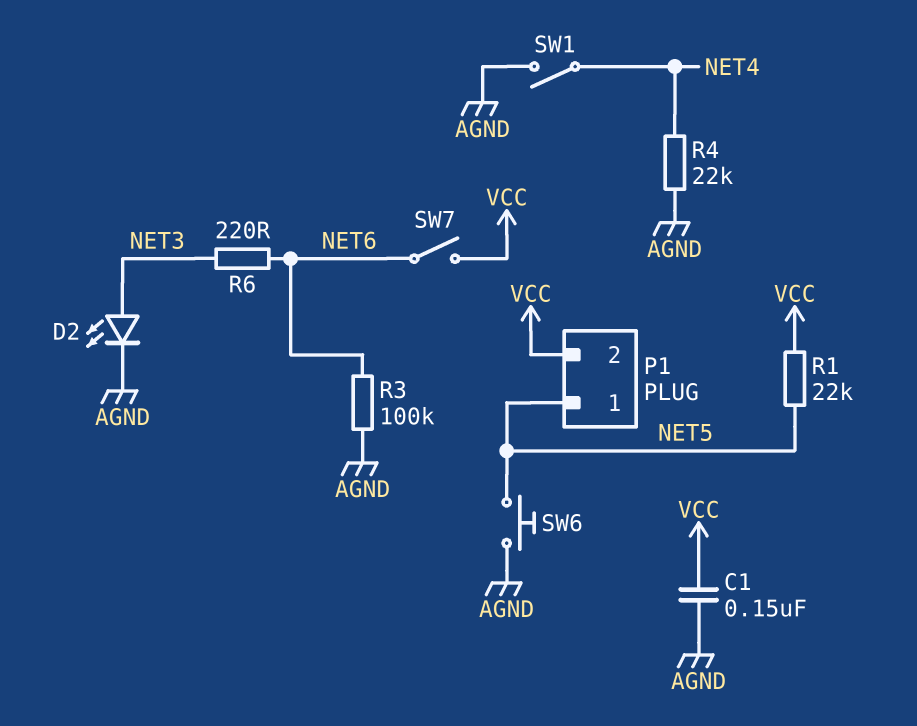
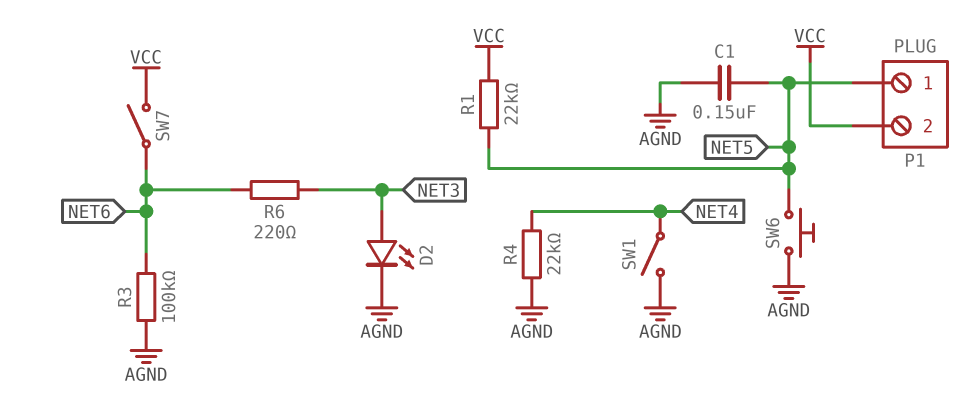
C1: 150nF (AGND, VCC) -> 150nF (AGND, NET5)

